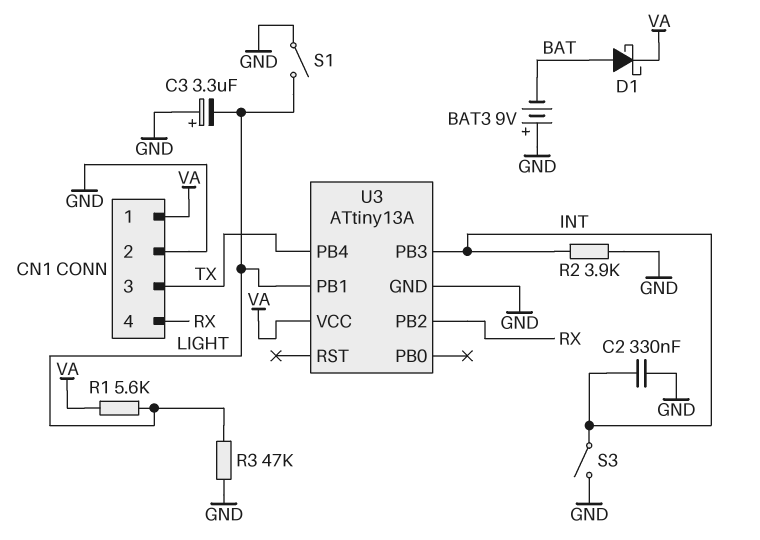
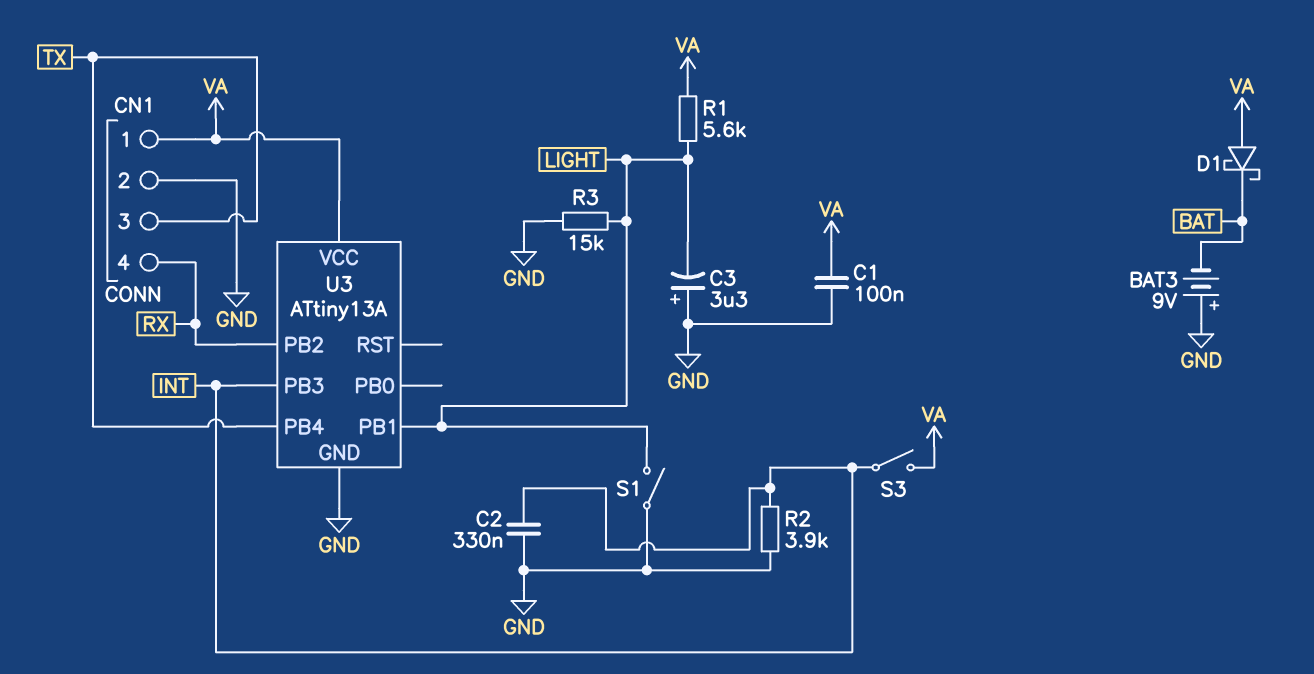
C1: none -> 100nF (GND, VA)
D1: schottky (A BAT, K VA) -> schottky (A VA, K BAT)
R3: 47k (GND, LIGHT) -> 15k (GND, LIGHT)
S3: switch (GND, INT) -> switch (INT, VA)

